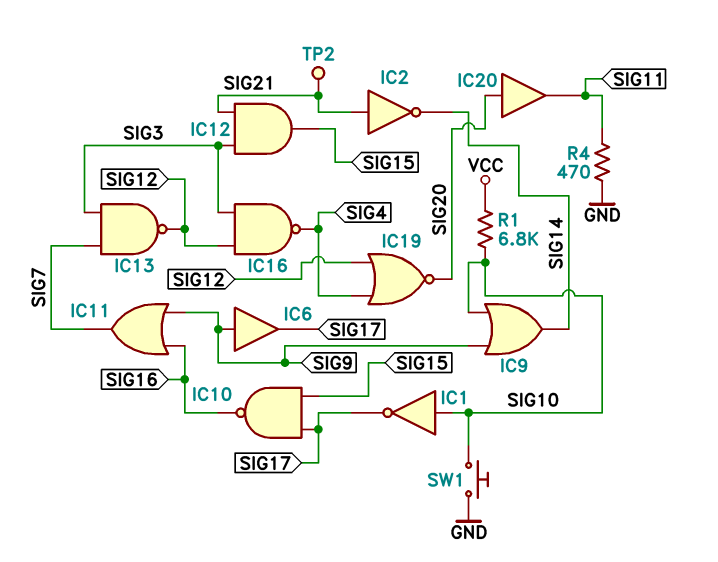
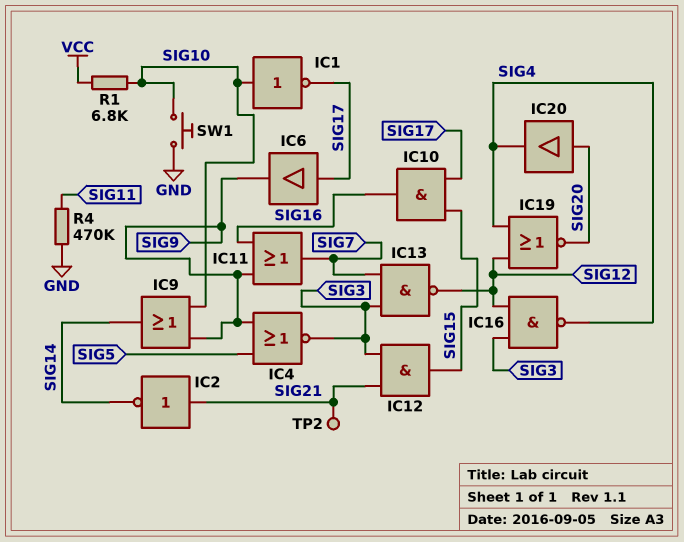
IC4: none -> NOR (in SIG5, in SIG9, out SIG3)
IC6: buffer (in SIG9, out SIG17) -> buffer (in SIG17, out SIG9)
IC10: NAND (in SIG15, in SIG17, out SIG16) -> AND (in SIG15, in SIG17, out SIG16)
IC20: buffer (in SIG20, out SIG11) -> buffer (in SIG20, out SIG4)
R4: 470 (GND, SIG11) -> 470k (GND, SIG11)

